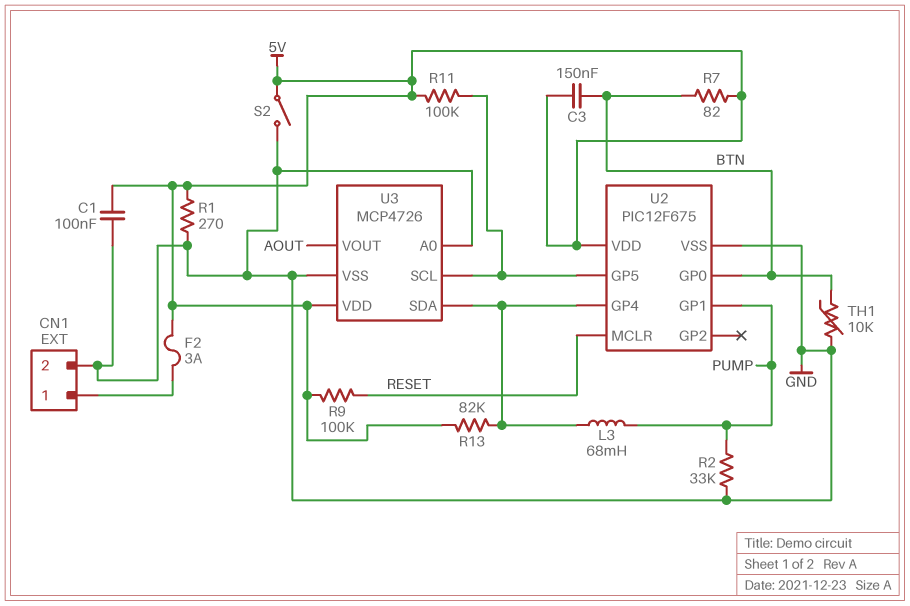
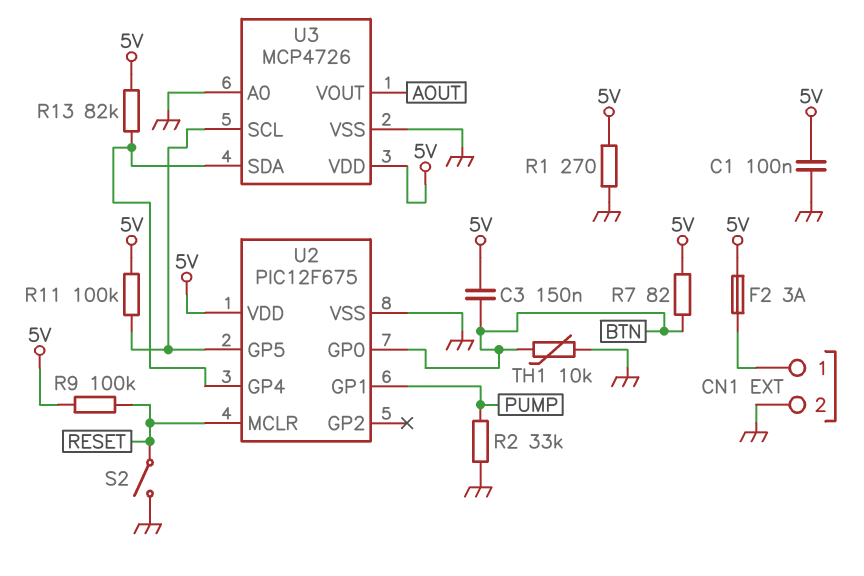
L3: 68mH (PUMP, U2/GP4) -> none
S2: switch (5V, GND) -> switch (GND, RESET)

